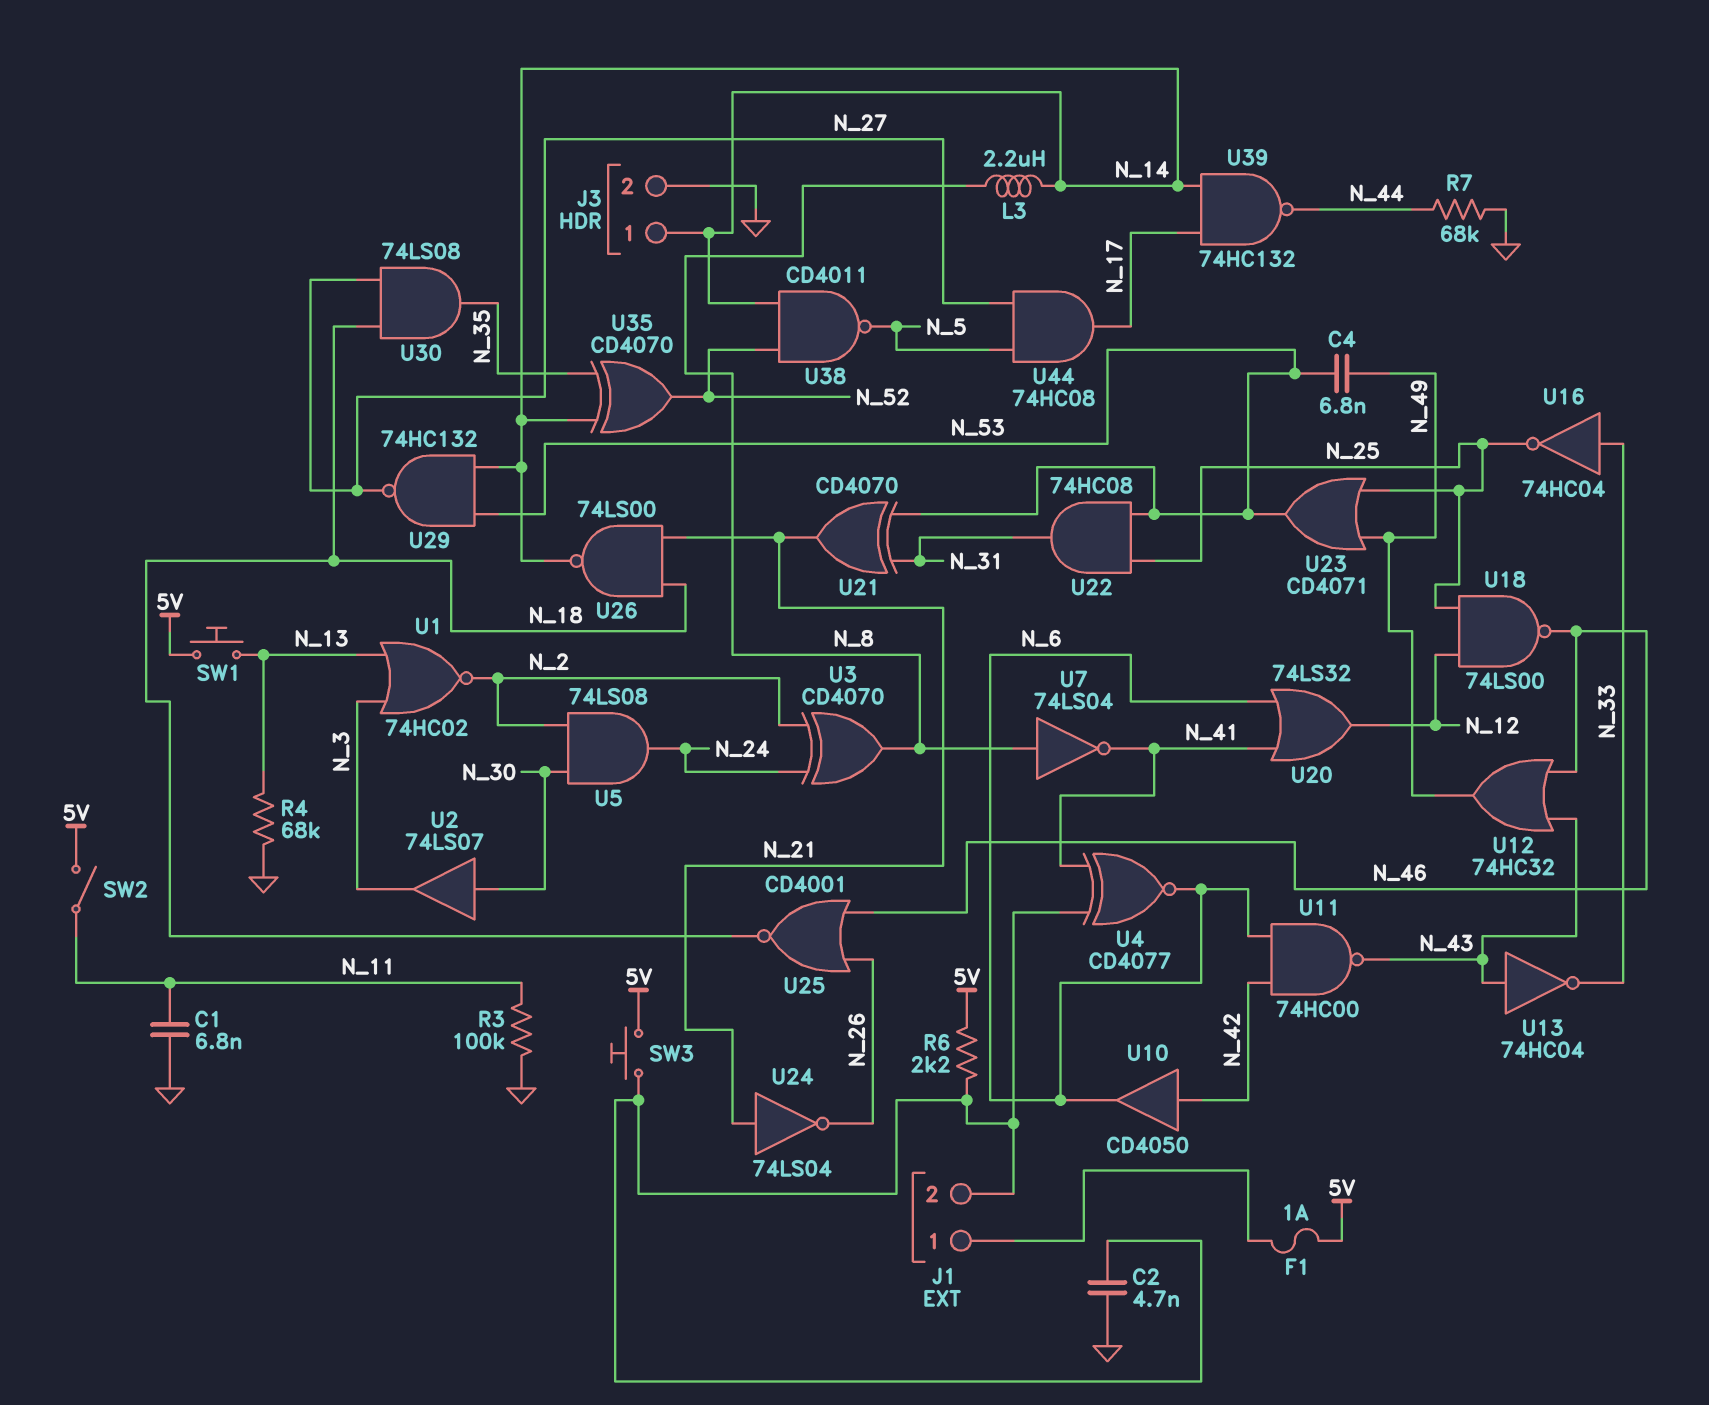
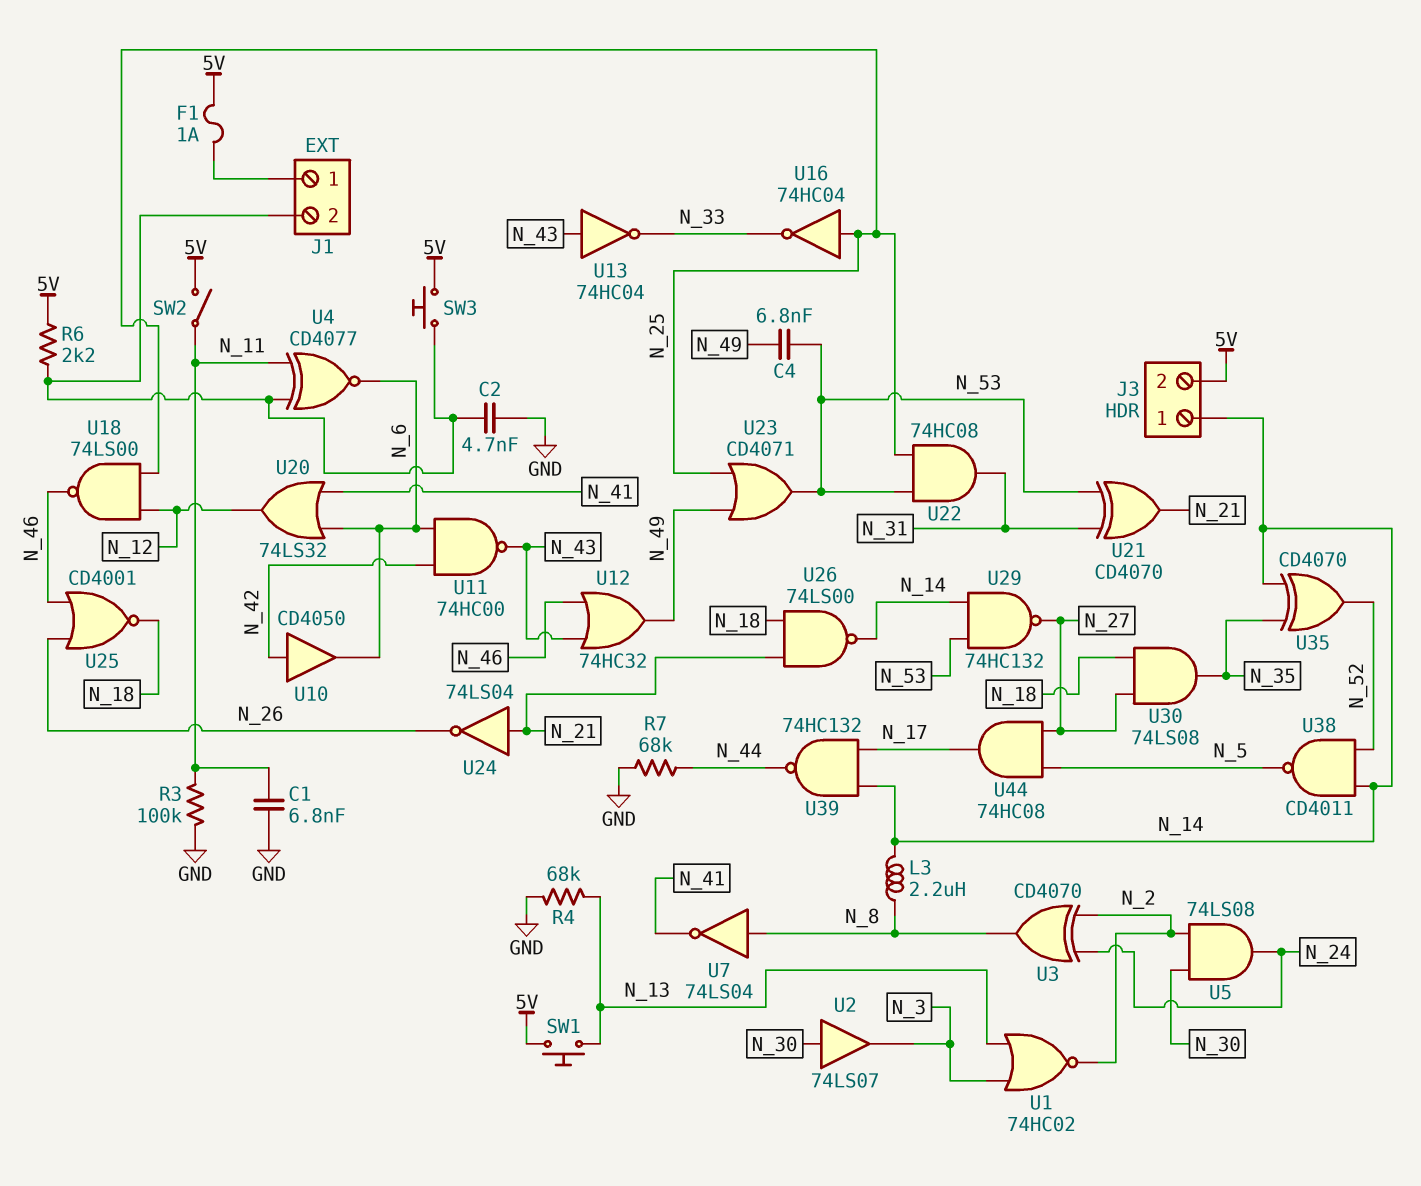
J3 pin 2: GND -> 5V
U4: XNOR CD4077 (in J1/2, in N_41, out N_6) -> XNOR CD4077 (in J1/2, in N_11, out N_6)
U16: NOT 74HC04 (in N_33, out N_25) -> NOT 74HC04 (in N_25, out N_33)

